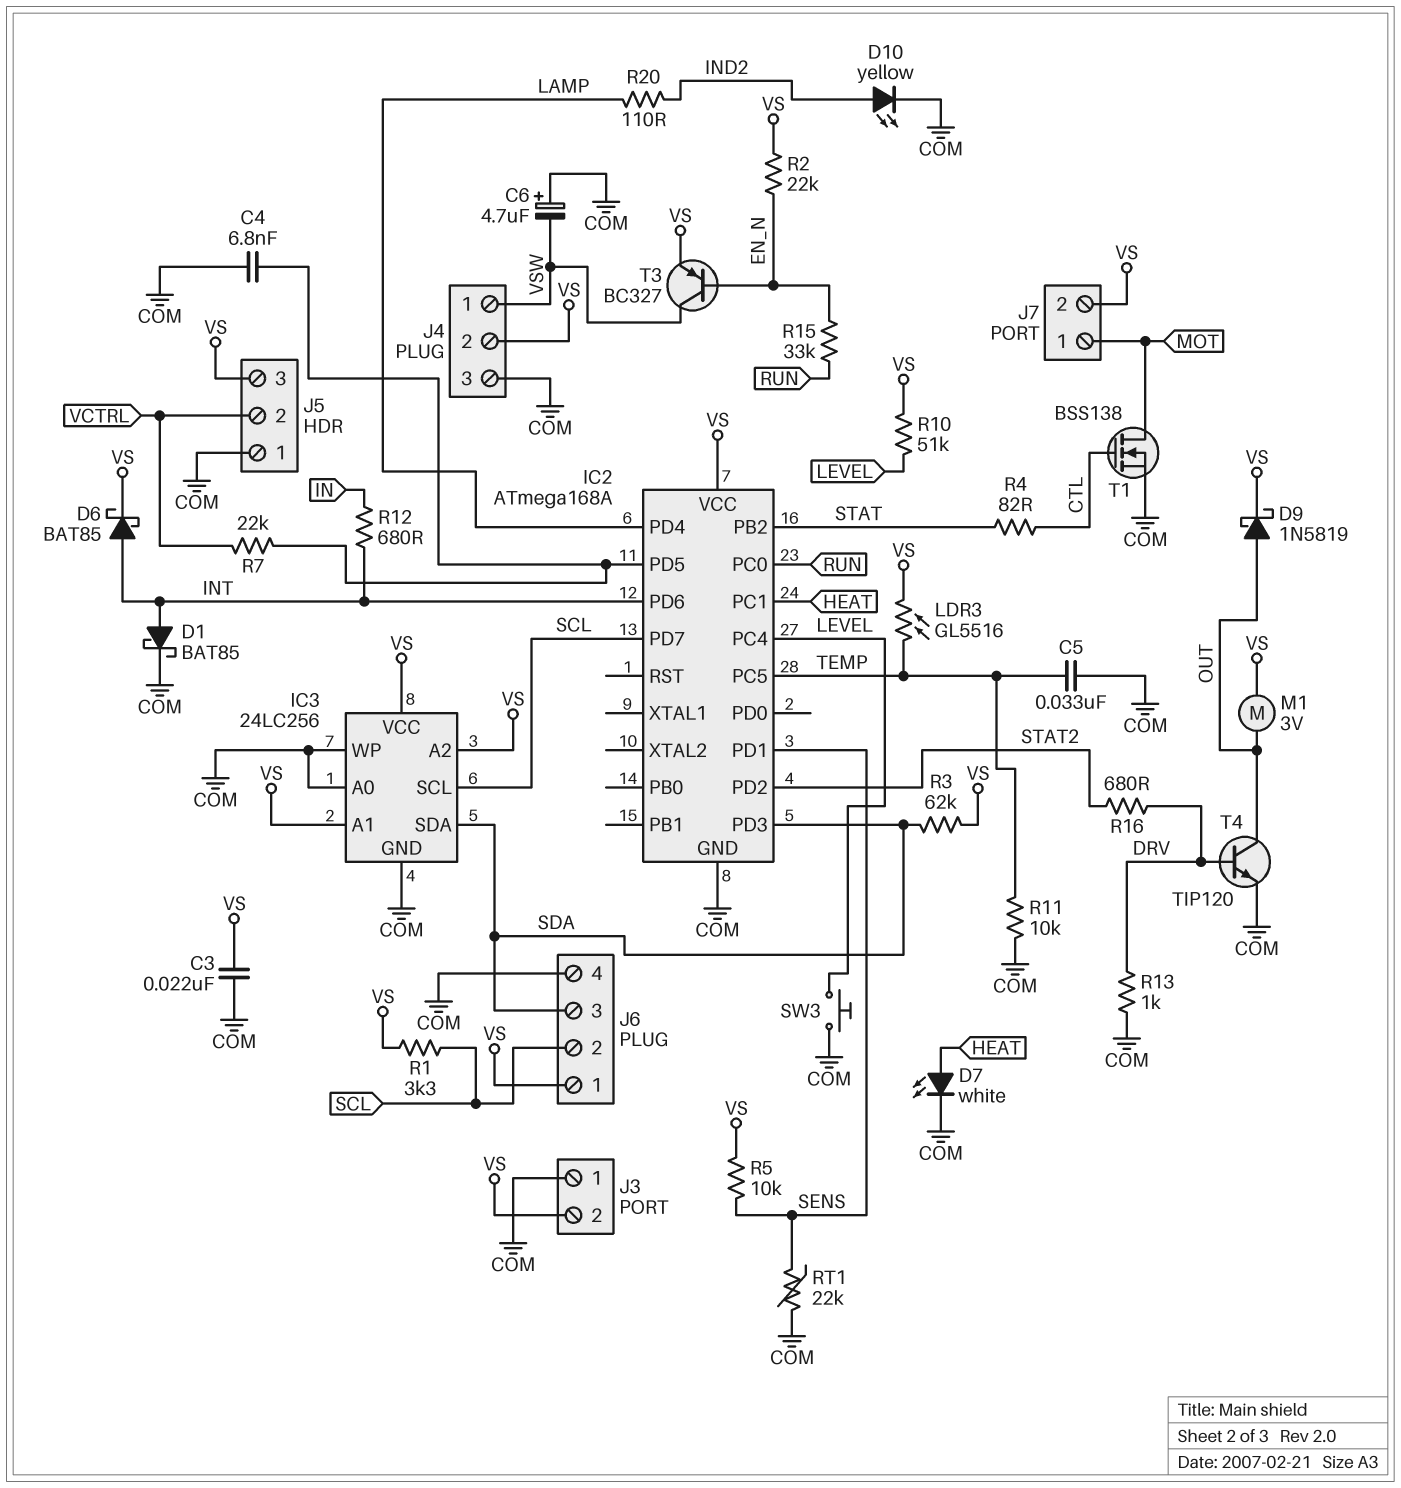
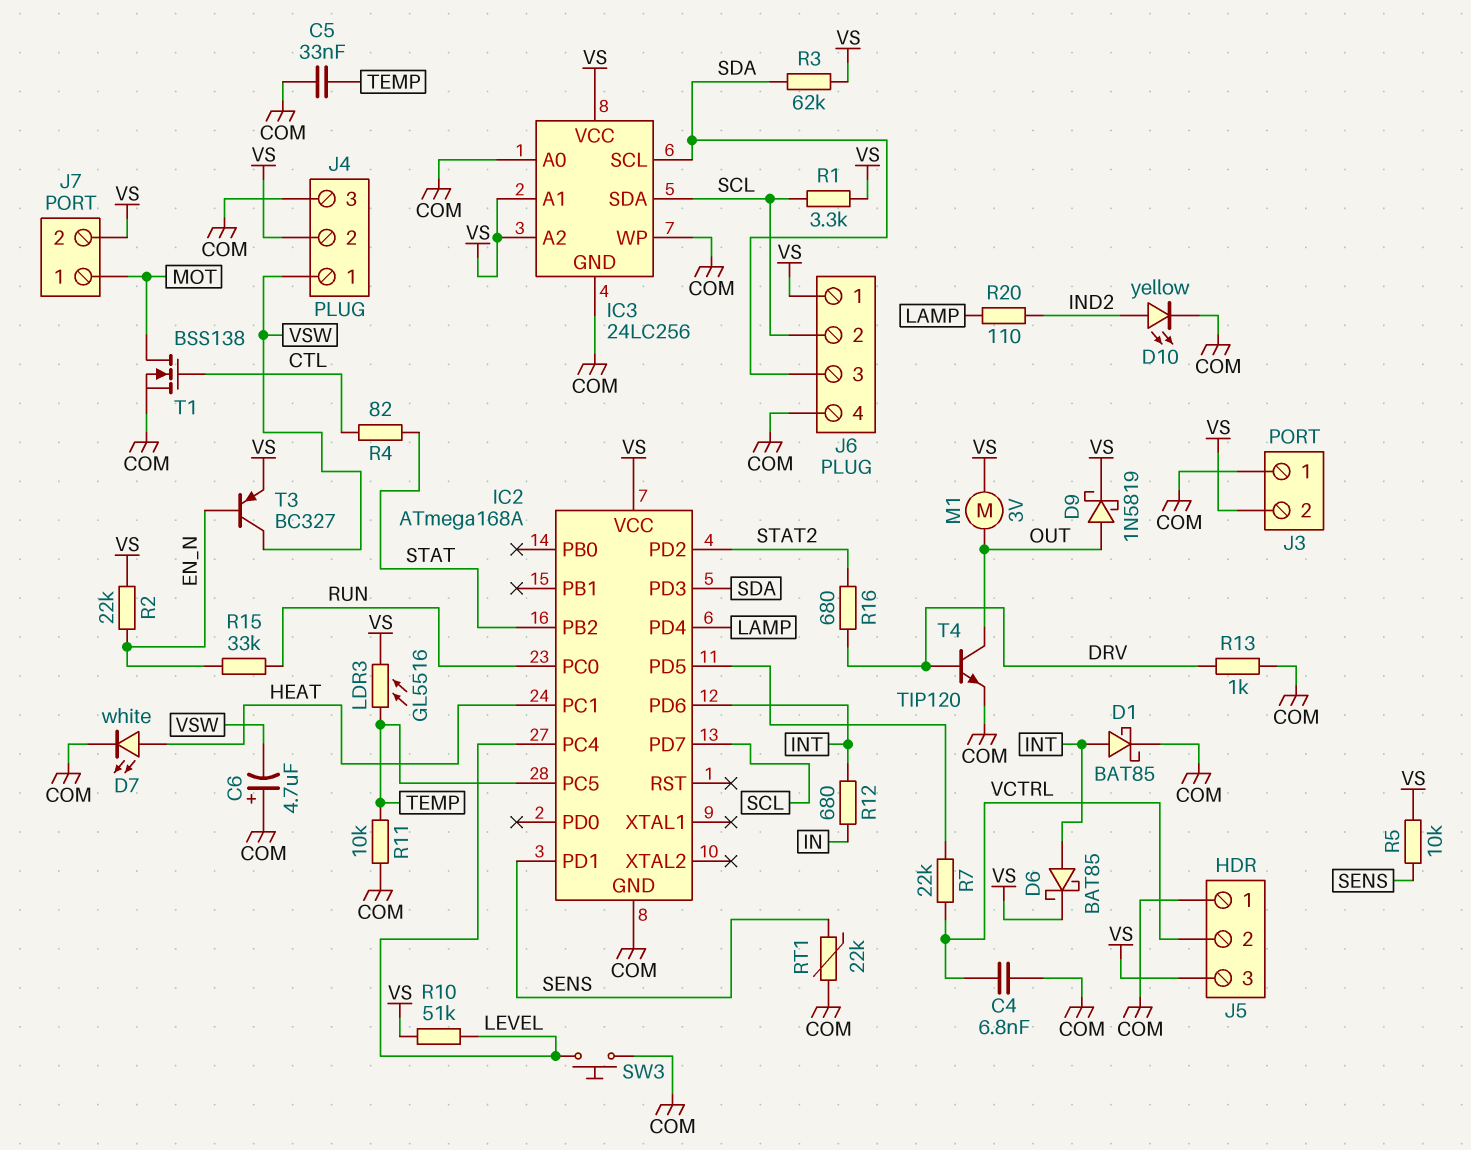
C3: 22nF (COM, VS) -> none
C4: 6.8nF (COM, IC2/PD5) -> 6.8nF (COM, VCTRL)
IC3 pin SCL: SCL -> SDA
IC3 pin SDA: SDA -> SCL

